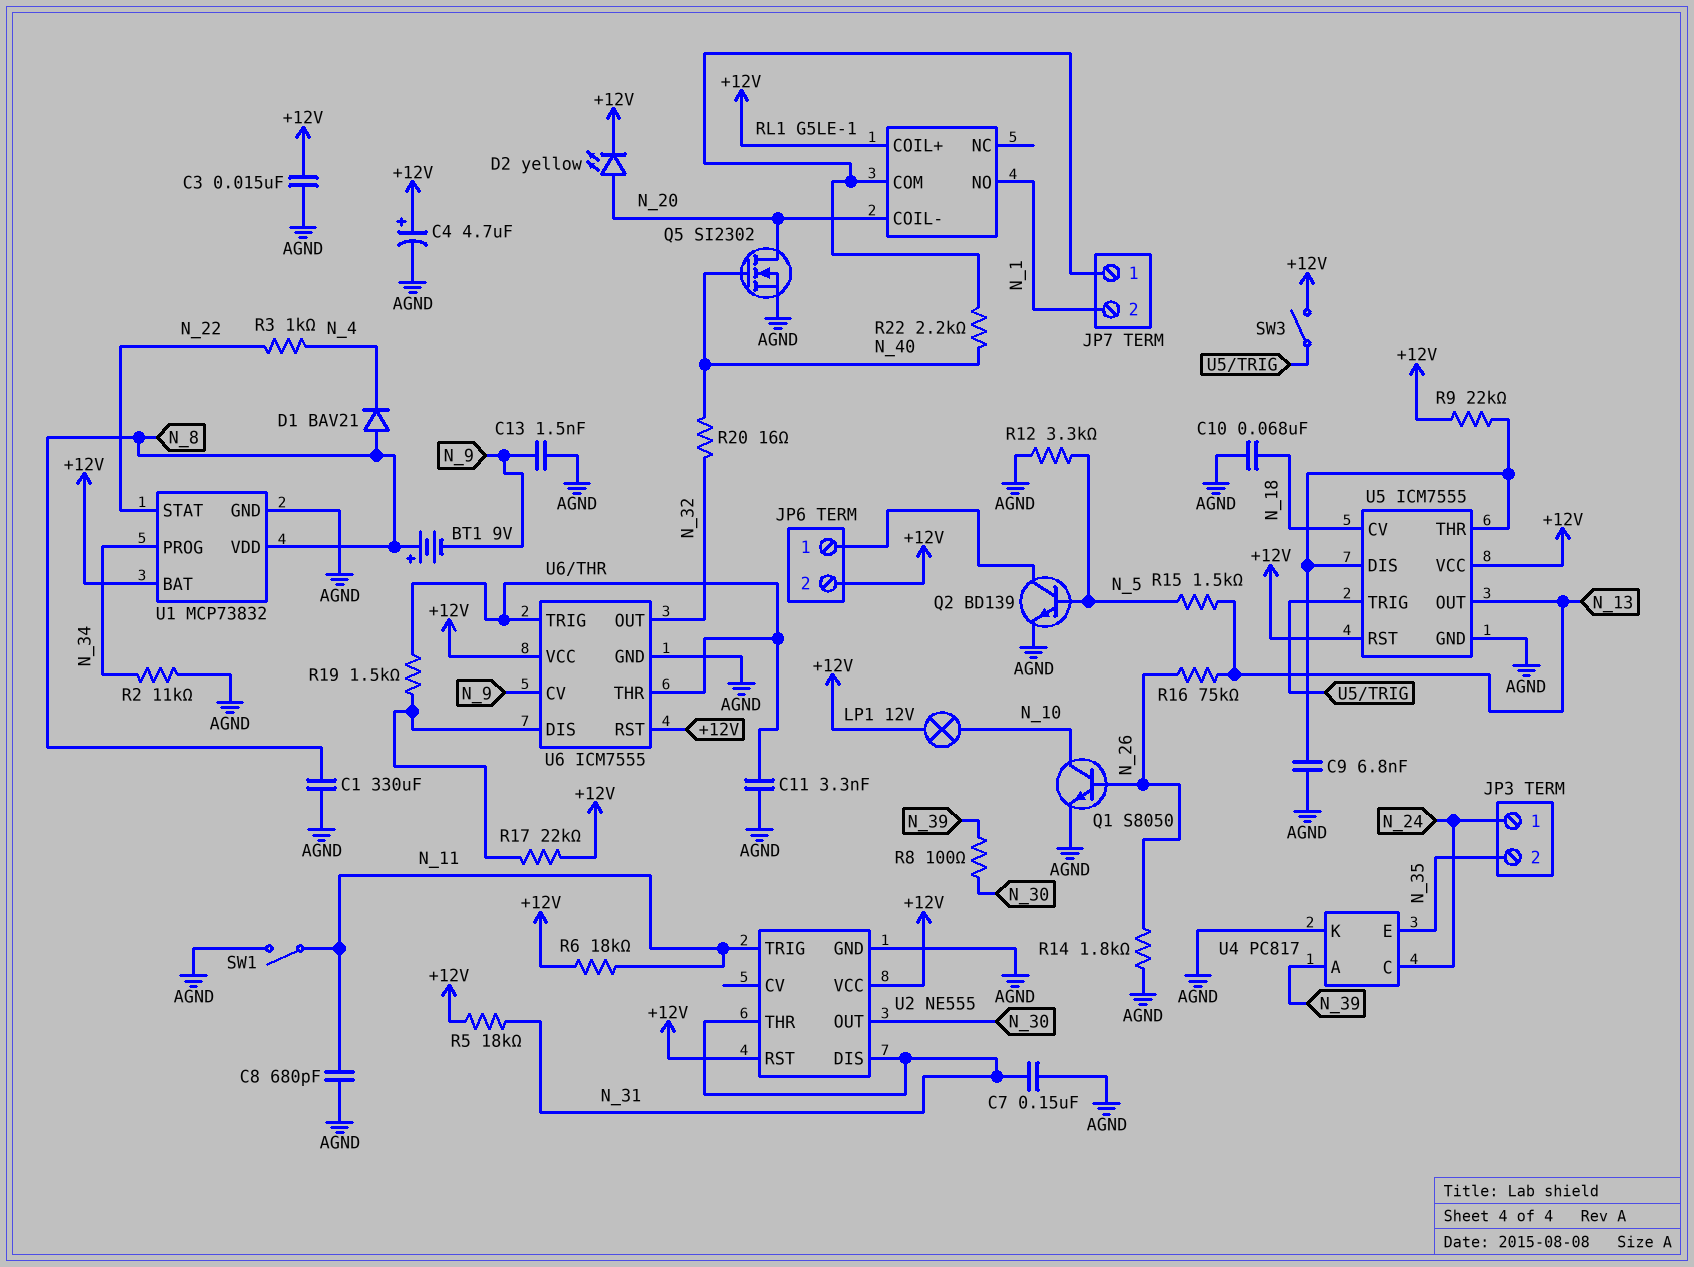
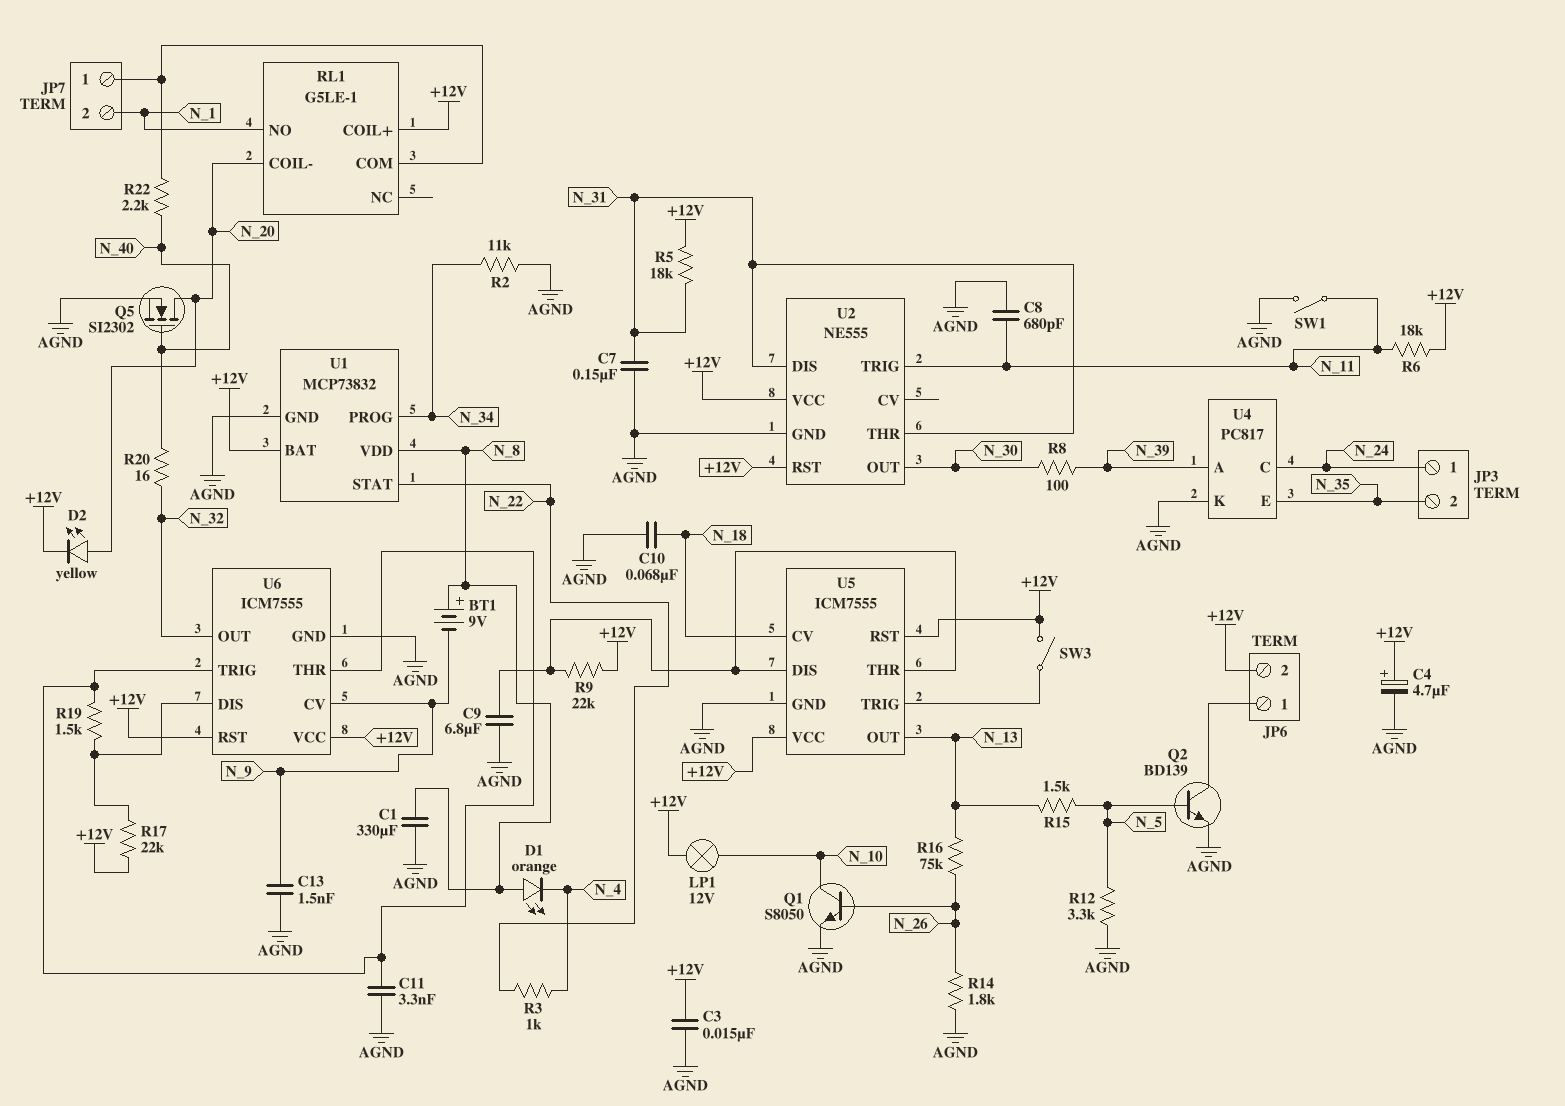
C9: 6.8nF (AGND, U5/DIS) -> 6.8uF (AGND, U5/DIS)
D1: diode BAV21 (A N_8, K N_4) -> LED orange (A N_8, K N_4)

